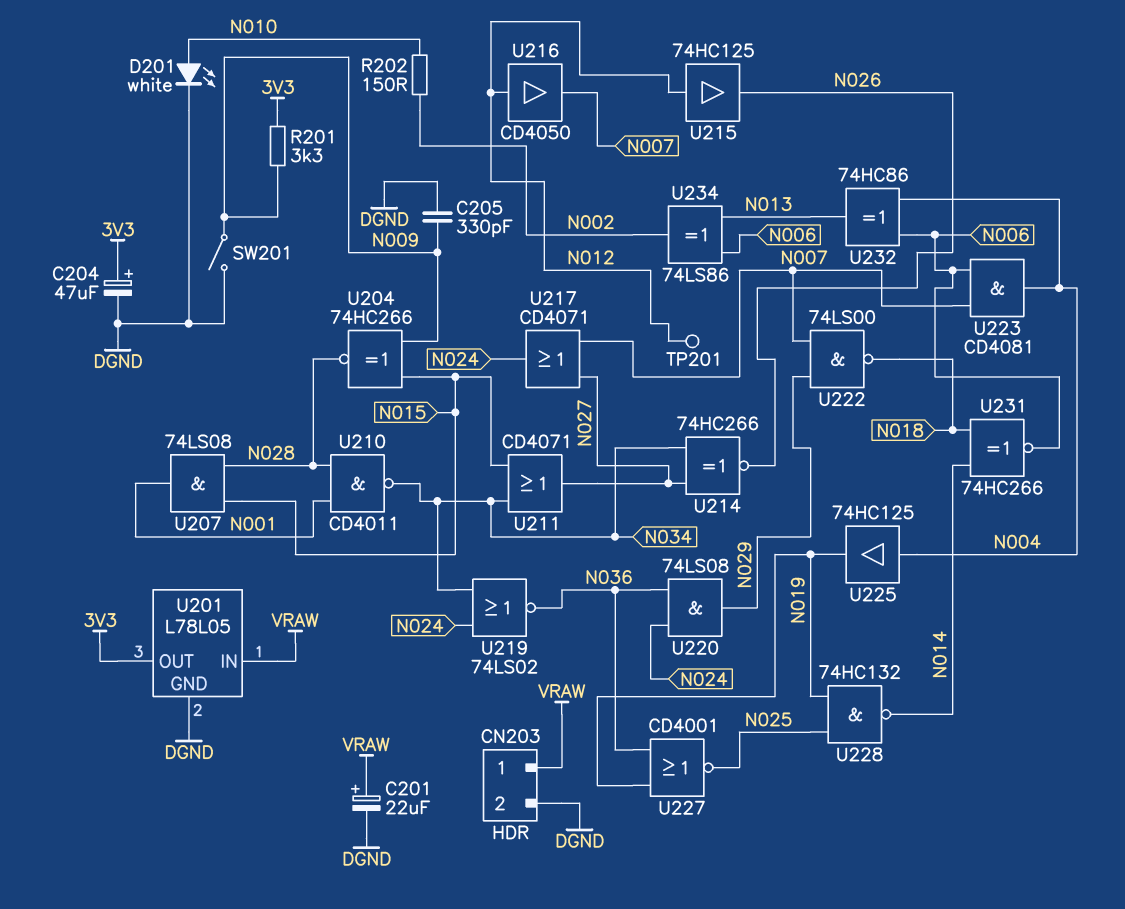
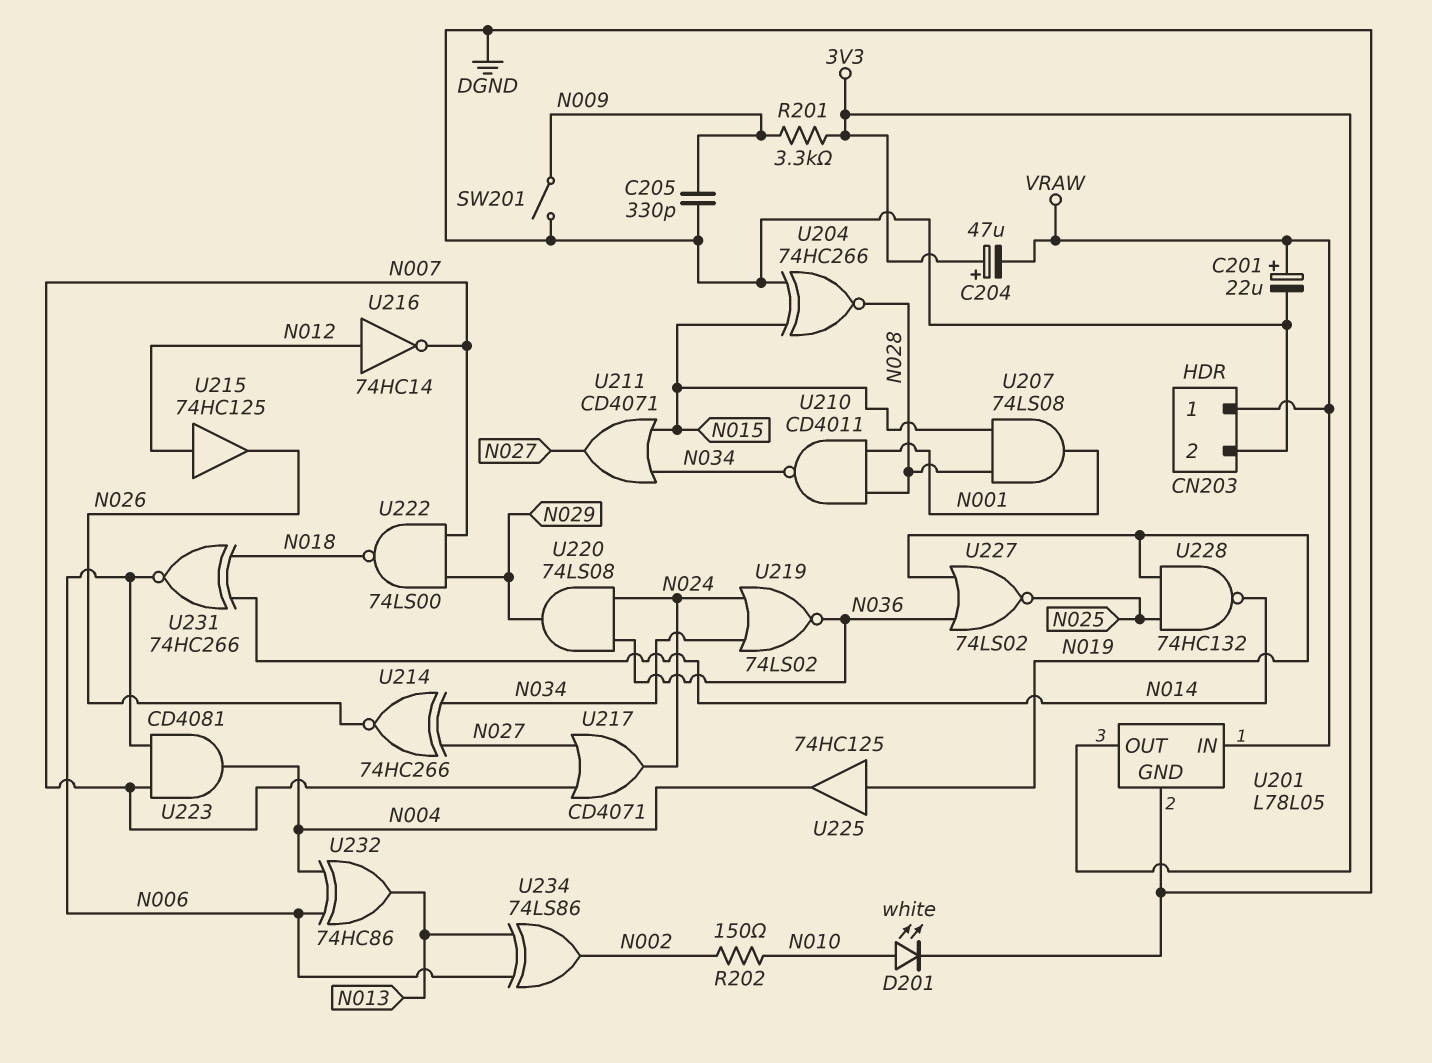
C204: 47uF (plus 3V3, minus DGND) -> 47uF (plus 3V3, minus VRAW)
TP201: test point (N012) -> none
U204: XNOR 74HC266 (in N009, in N015, out N028) -> XNOR 74HC266 (in DGND, in N015, out N028)
U216: buffer CD4050 (in N012, out N007) -> NOT 74HC14 (in N012, out N007)
U225: buffer 74HC125 (in N004, out N019) -> buffer 74HC125 (in N019, out N004)
U227: NOR CD4001 (in N019, in N036, out N025) -> NOR 74LS02 (in N019, in N036, out N025)

